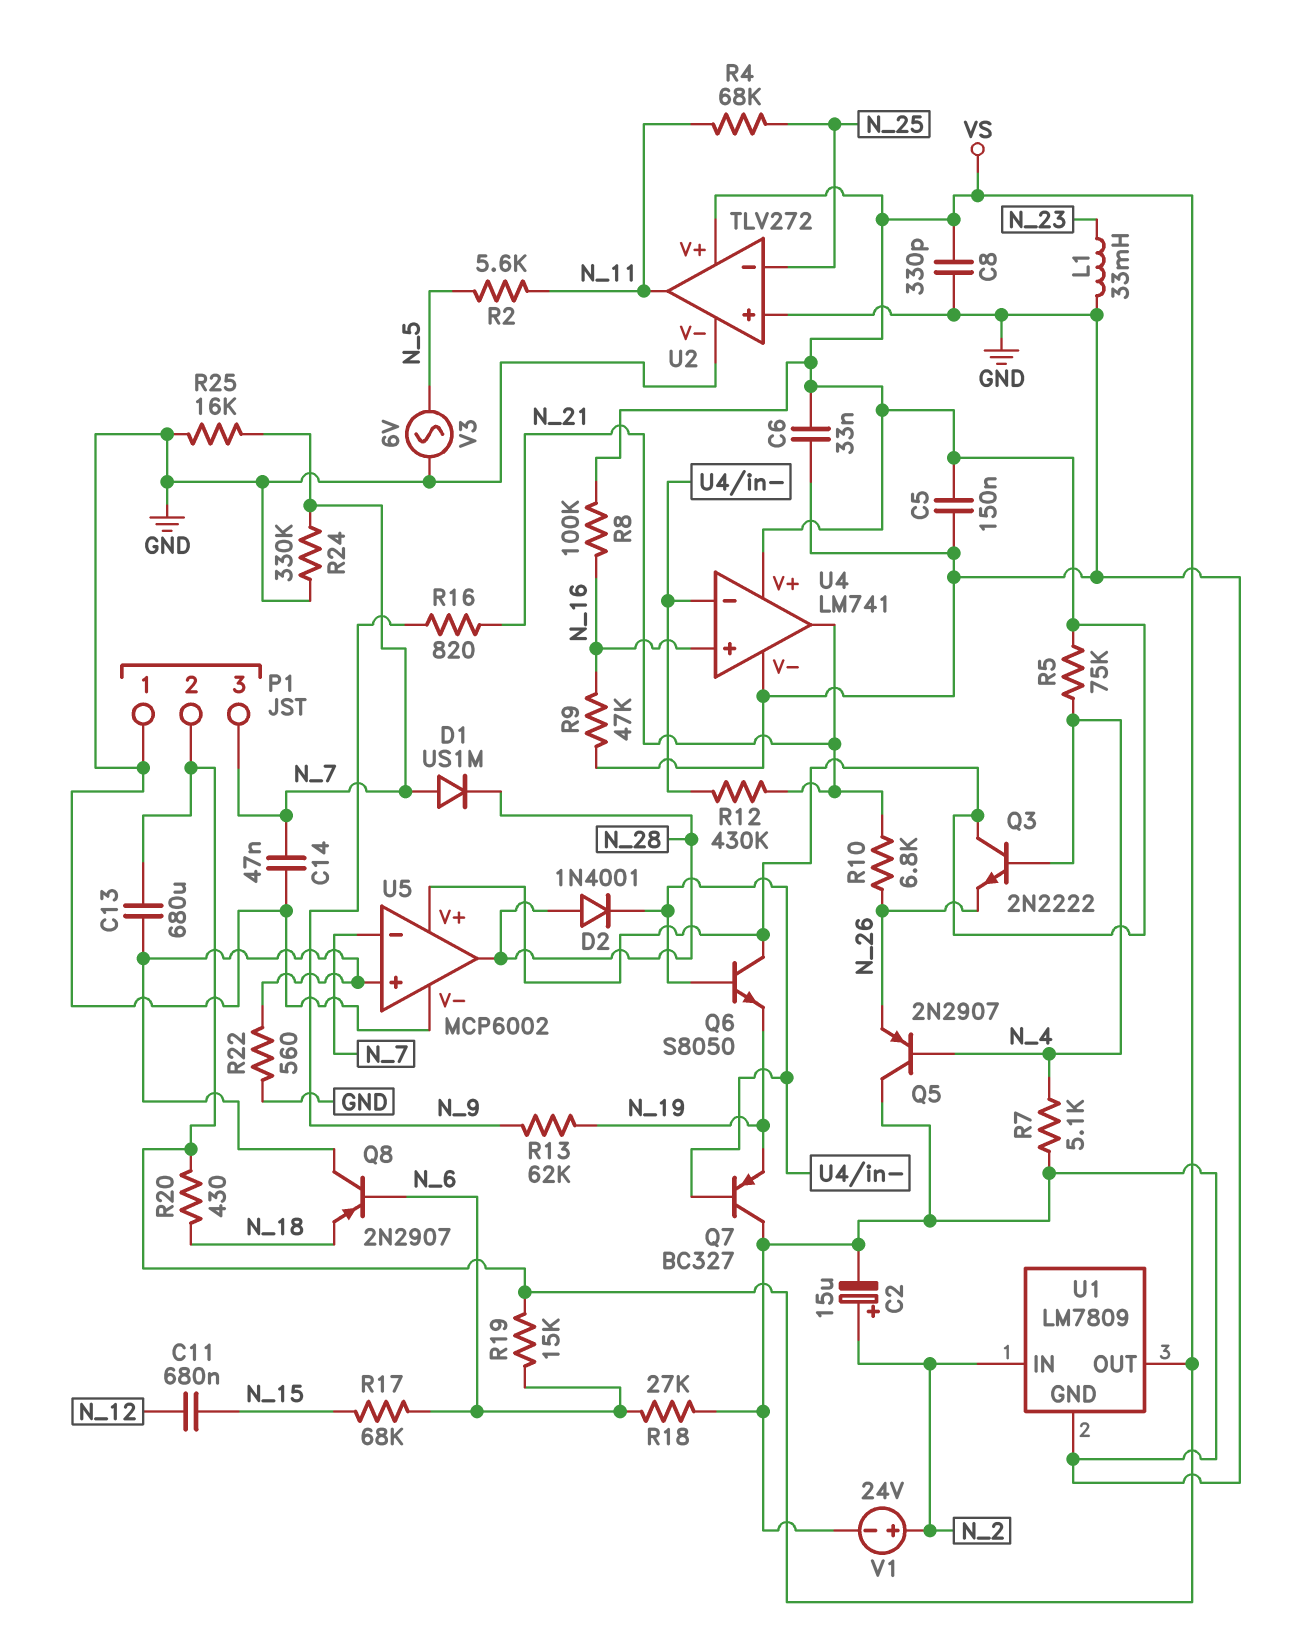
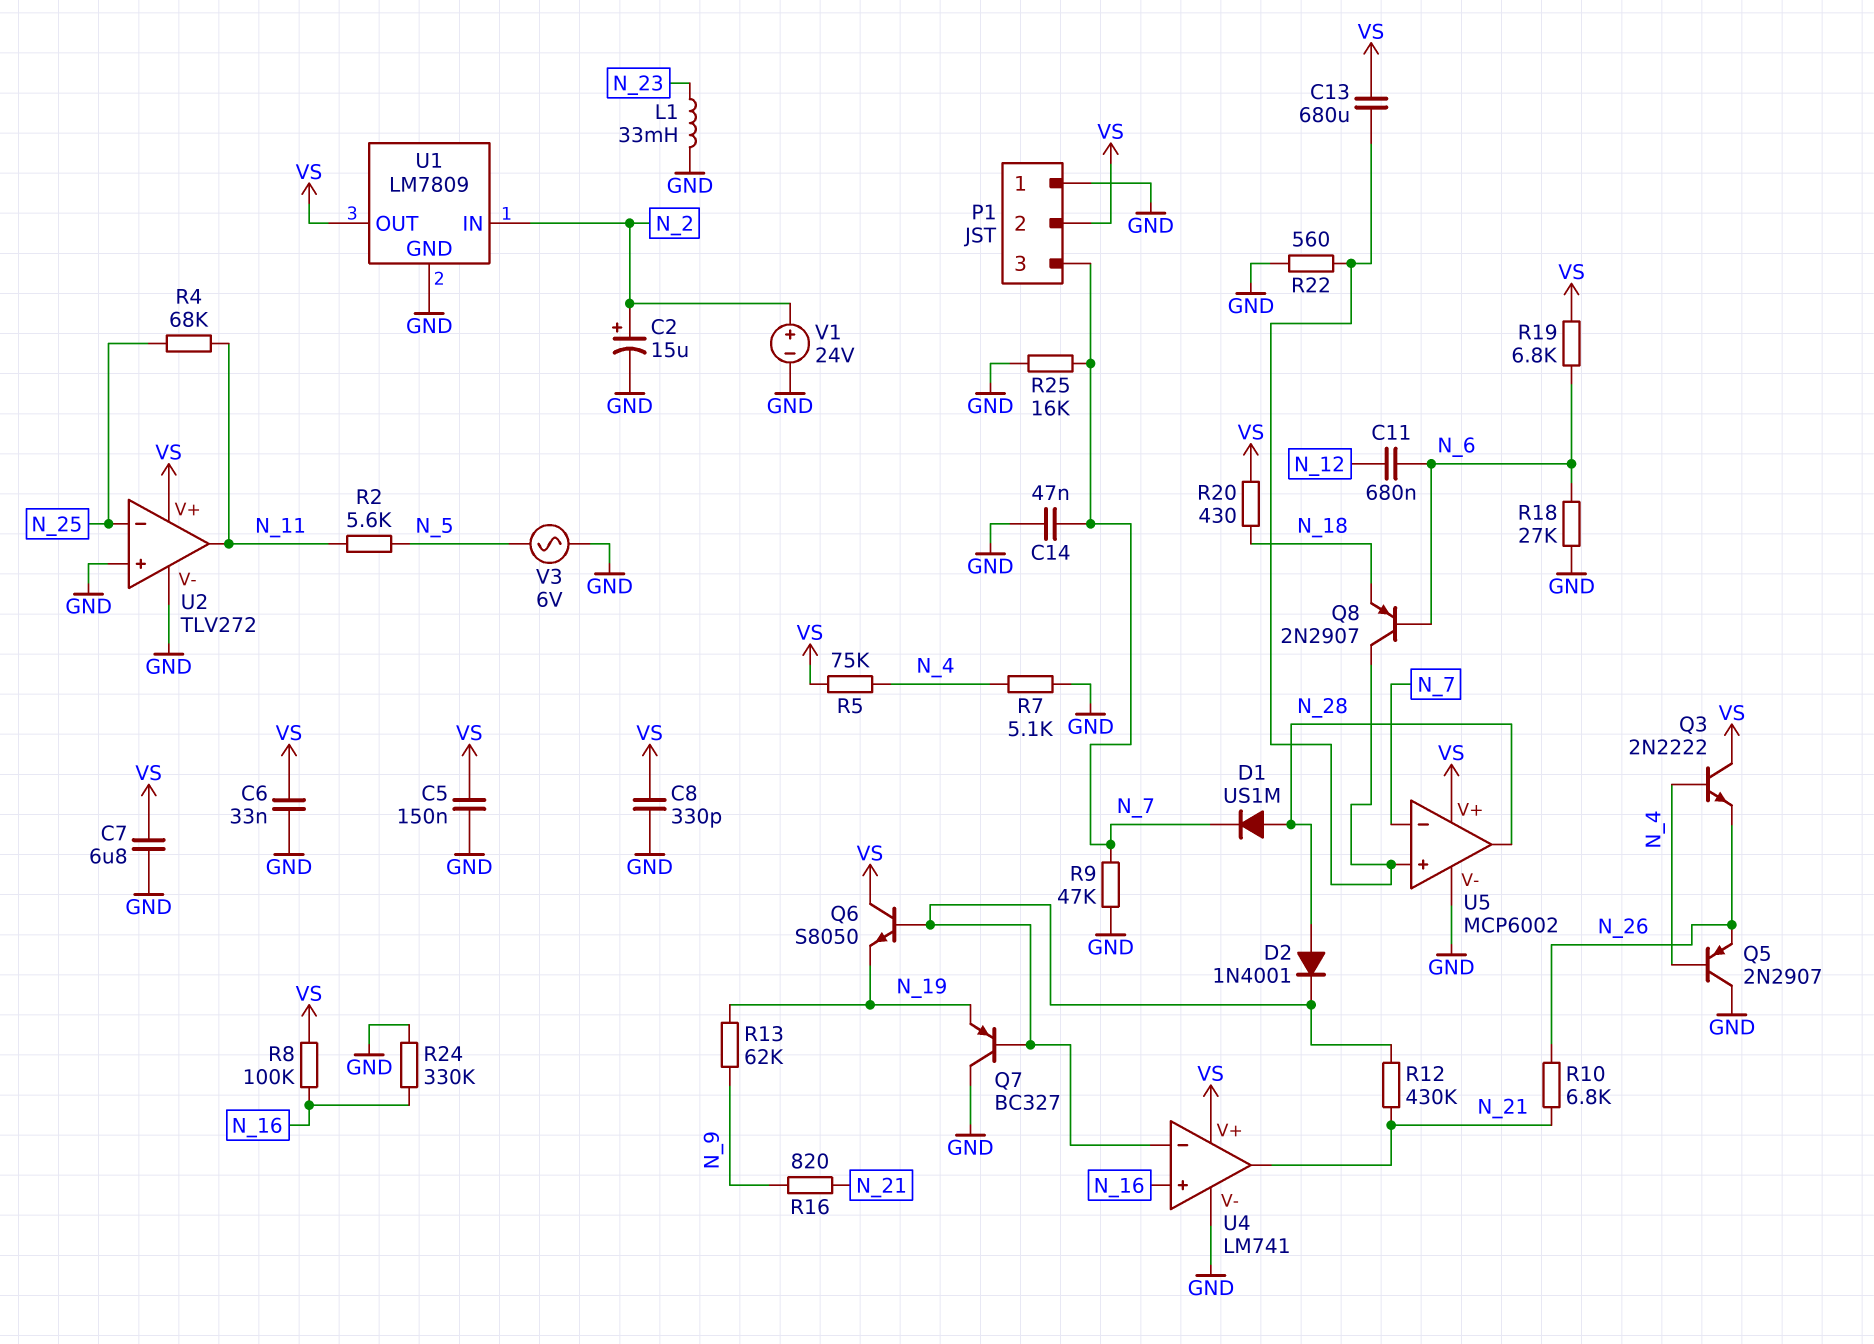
C7: none -> 6.8uF (GND, VS)
C11: 680nF (N_12, N_15) -> 680nF (N_6, N_12)
D1: diode US1M (A N_7, K N_28) -> diode US1M (A N_28, K N_7)
R9: 47k (GND, N_16) -> 47k (GND, N_7)
R17: 68k (N_6, N_15) -> none
R19: 15k (N_6, VS) -> 6.8k (N_6, VS)
R24: 330k (GND, N_7) -> 330k (GND, N_16)

